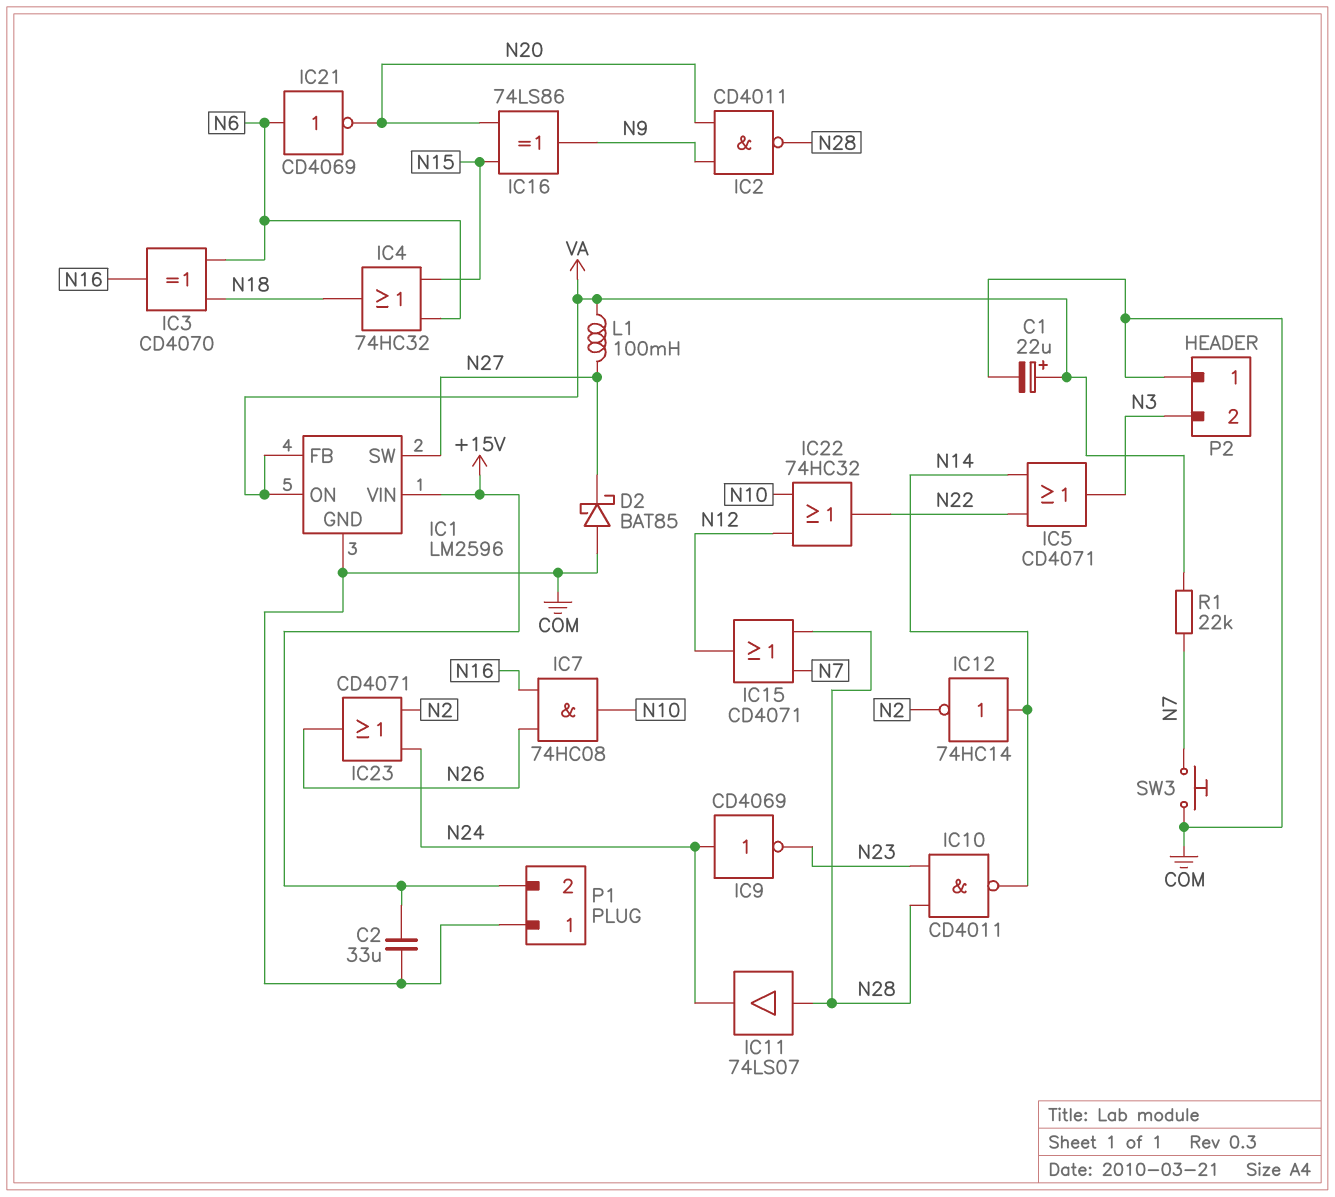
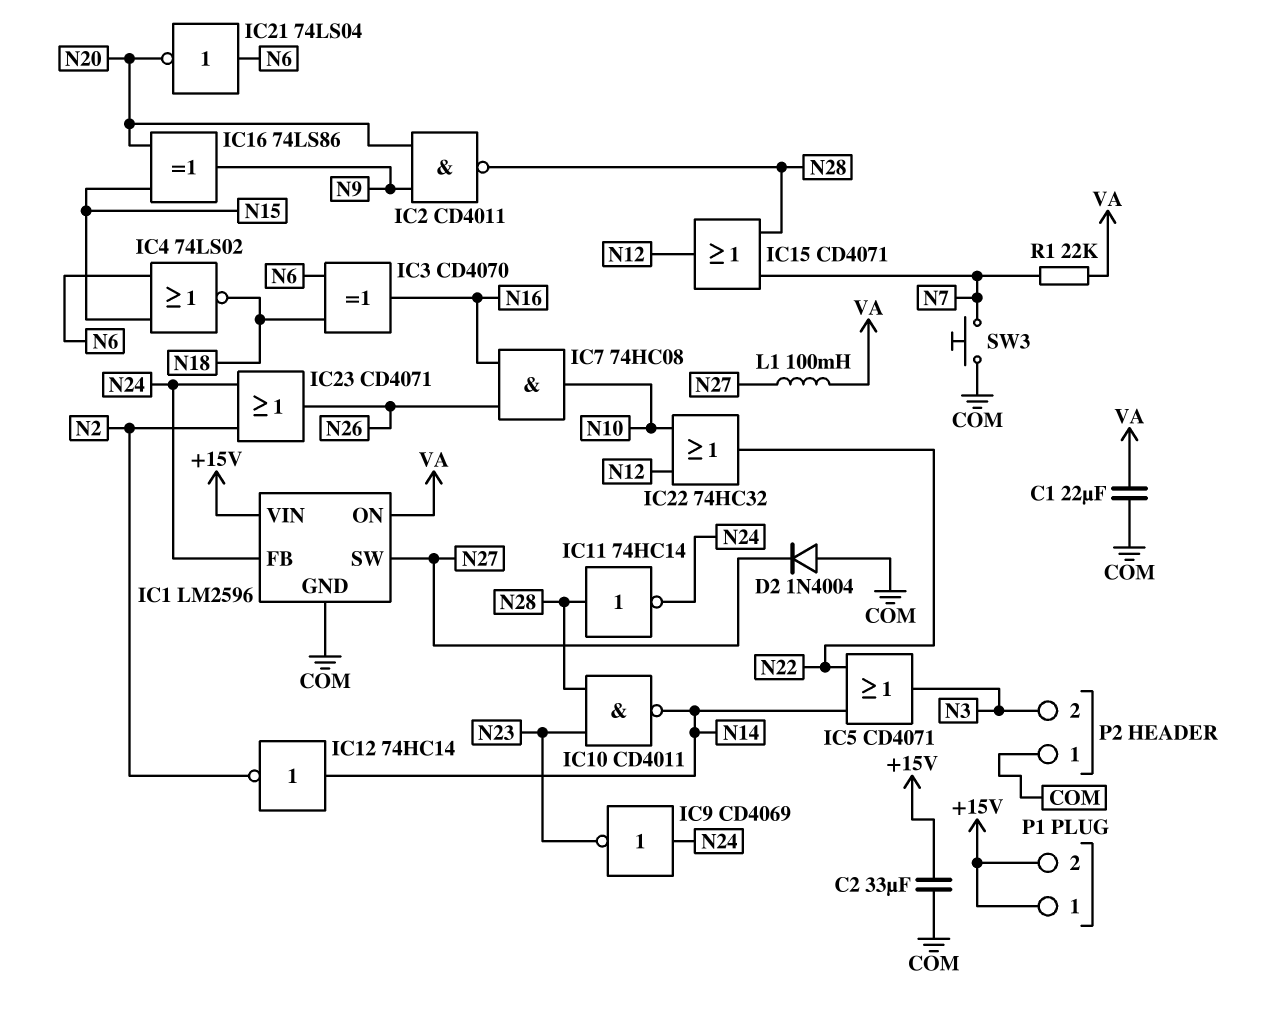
C1: 22uF (plus VA, minus COM) -> 22uF (COM, VA)
D2: schottky BAT85 (A COM, K N27) -> diode 1N4004 (A COM, K N27)
IC1 pin FB: VA -> N24
IC4: OR 74HC32 (in N6, in N15, out N18) -> NOR 74LS02 (in N6, in N15, out N18)
IC11: buffer 74LS07 (in N28, out N24) -> NOT 74HC14 (in N28, out N24)
IC21: NOT CD4069 (in N6, out N20) -> NOT 74LS04 (in N6, out N20)
P1 pin 1: COM -> +15V

